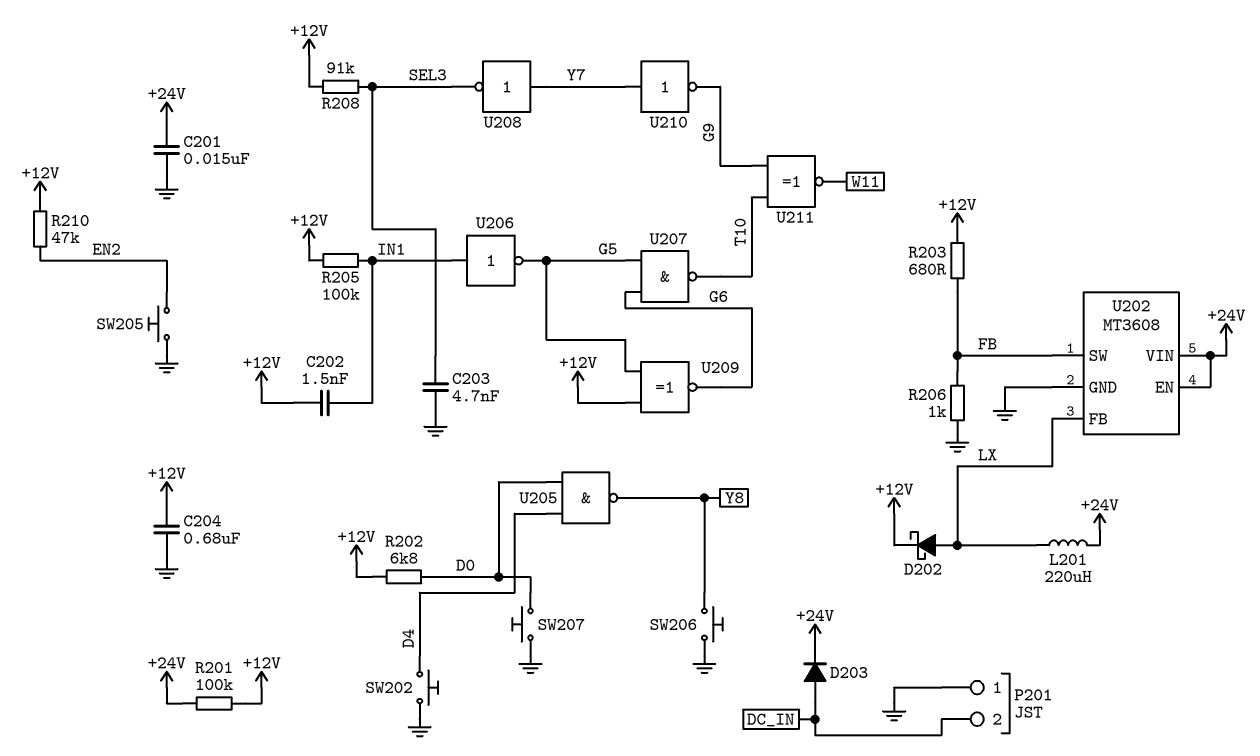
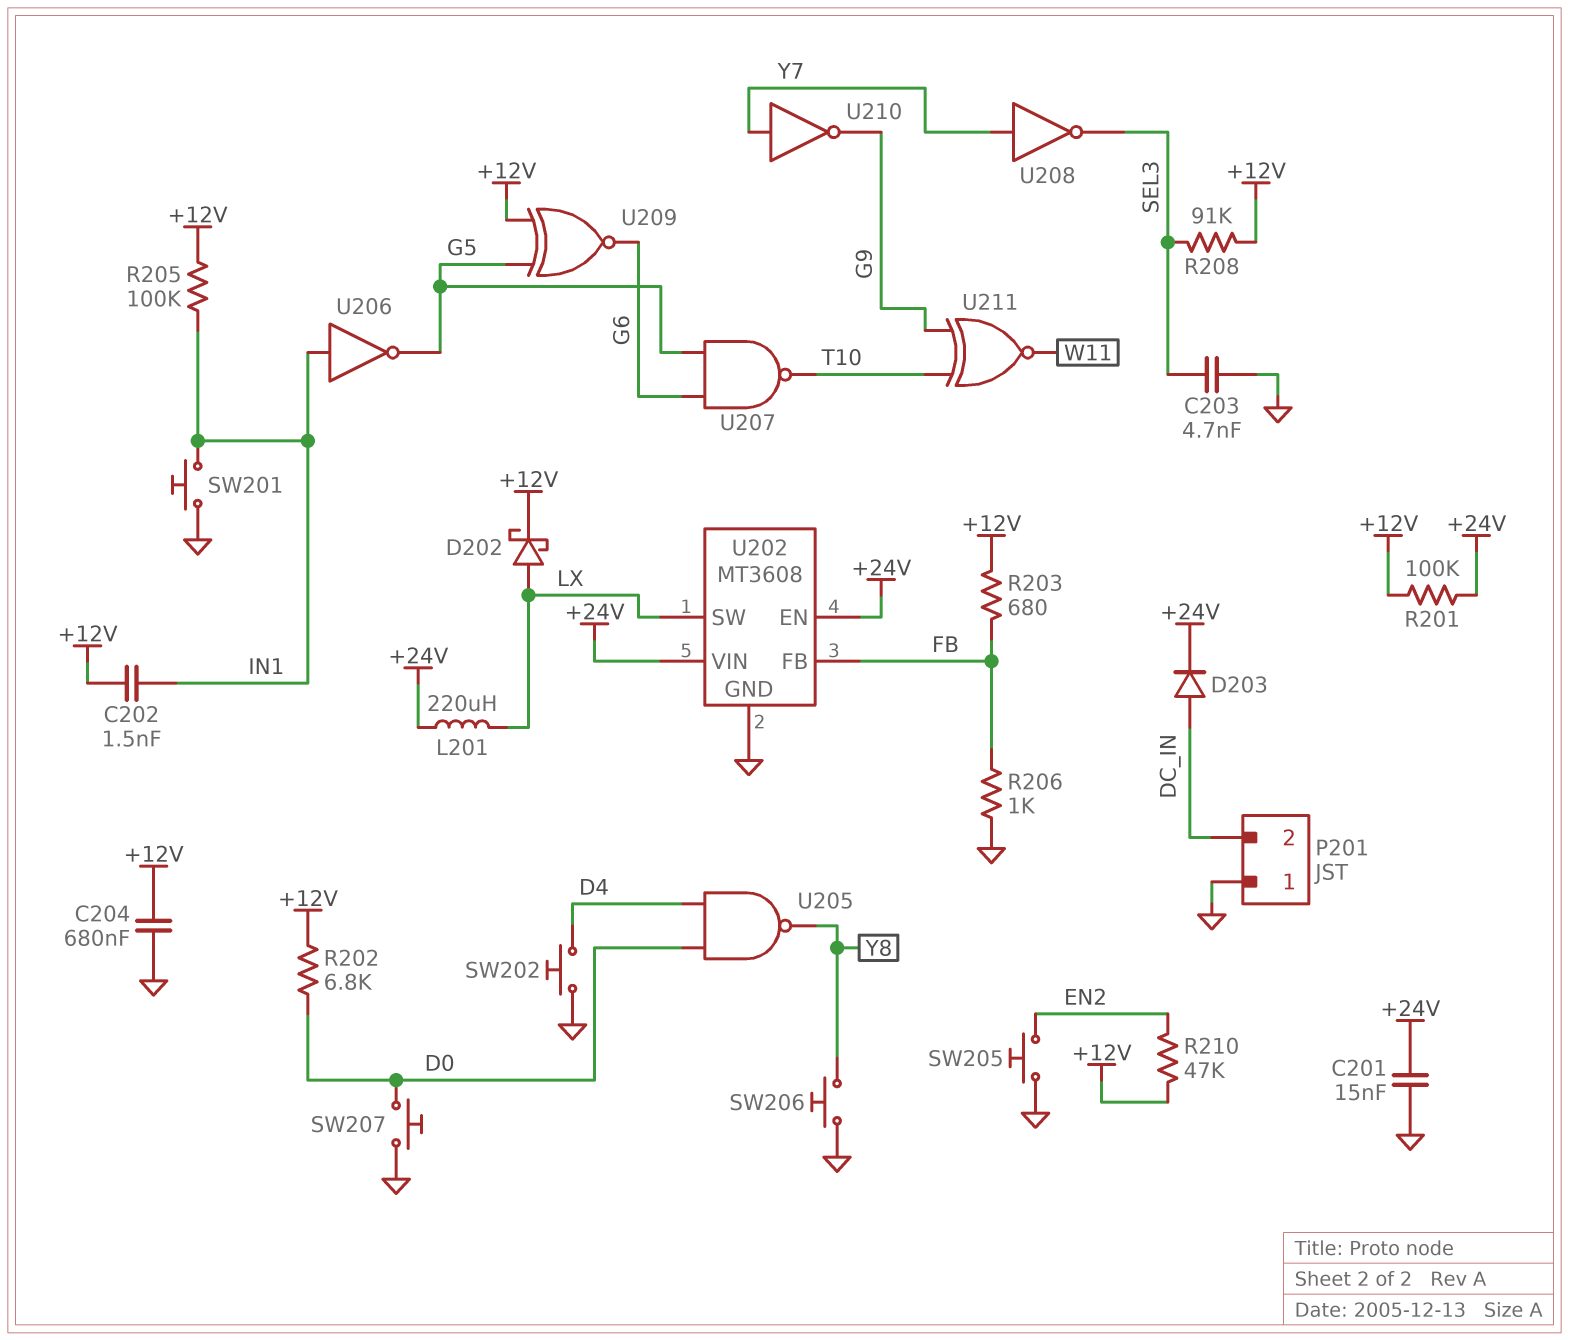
SW201: none -> button (GND, IN1)
U202 pin FB: LX -> FB
U202 pin SW: FB -> LX

